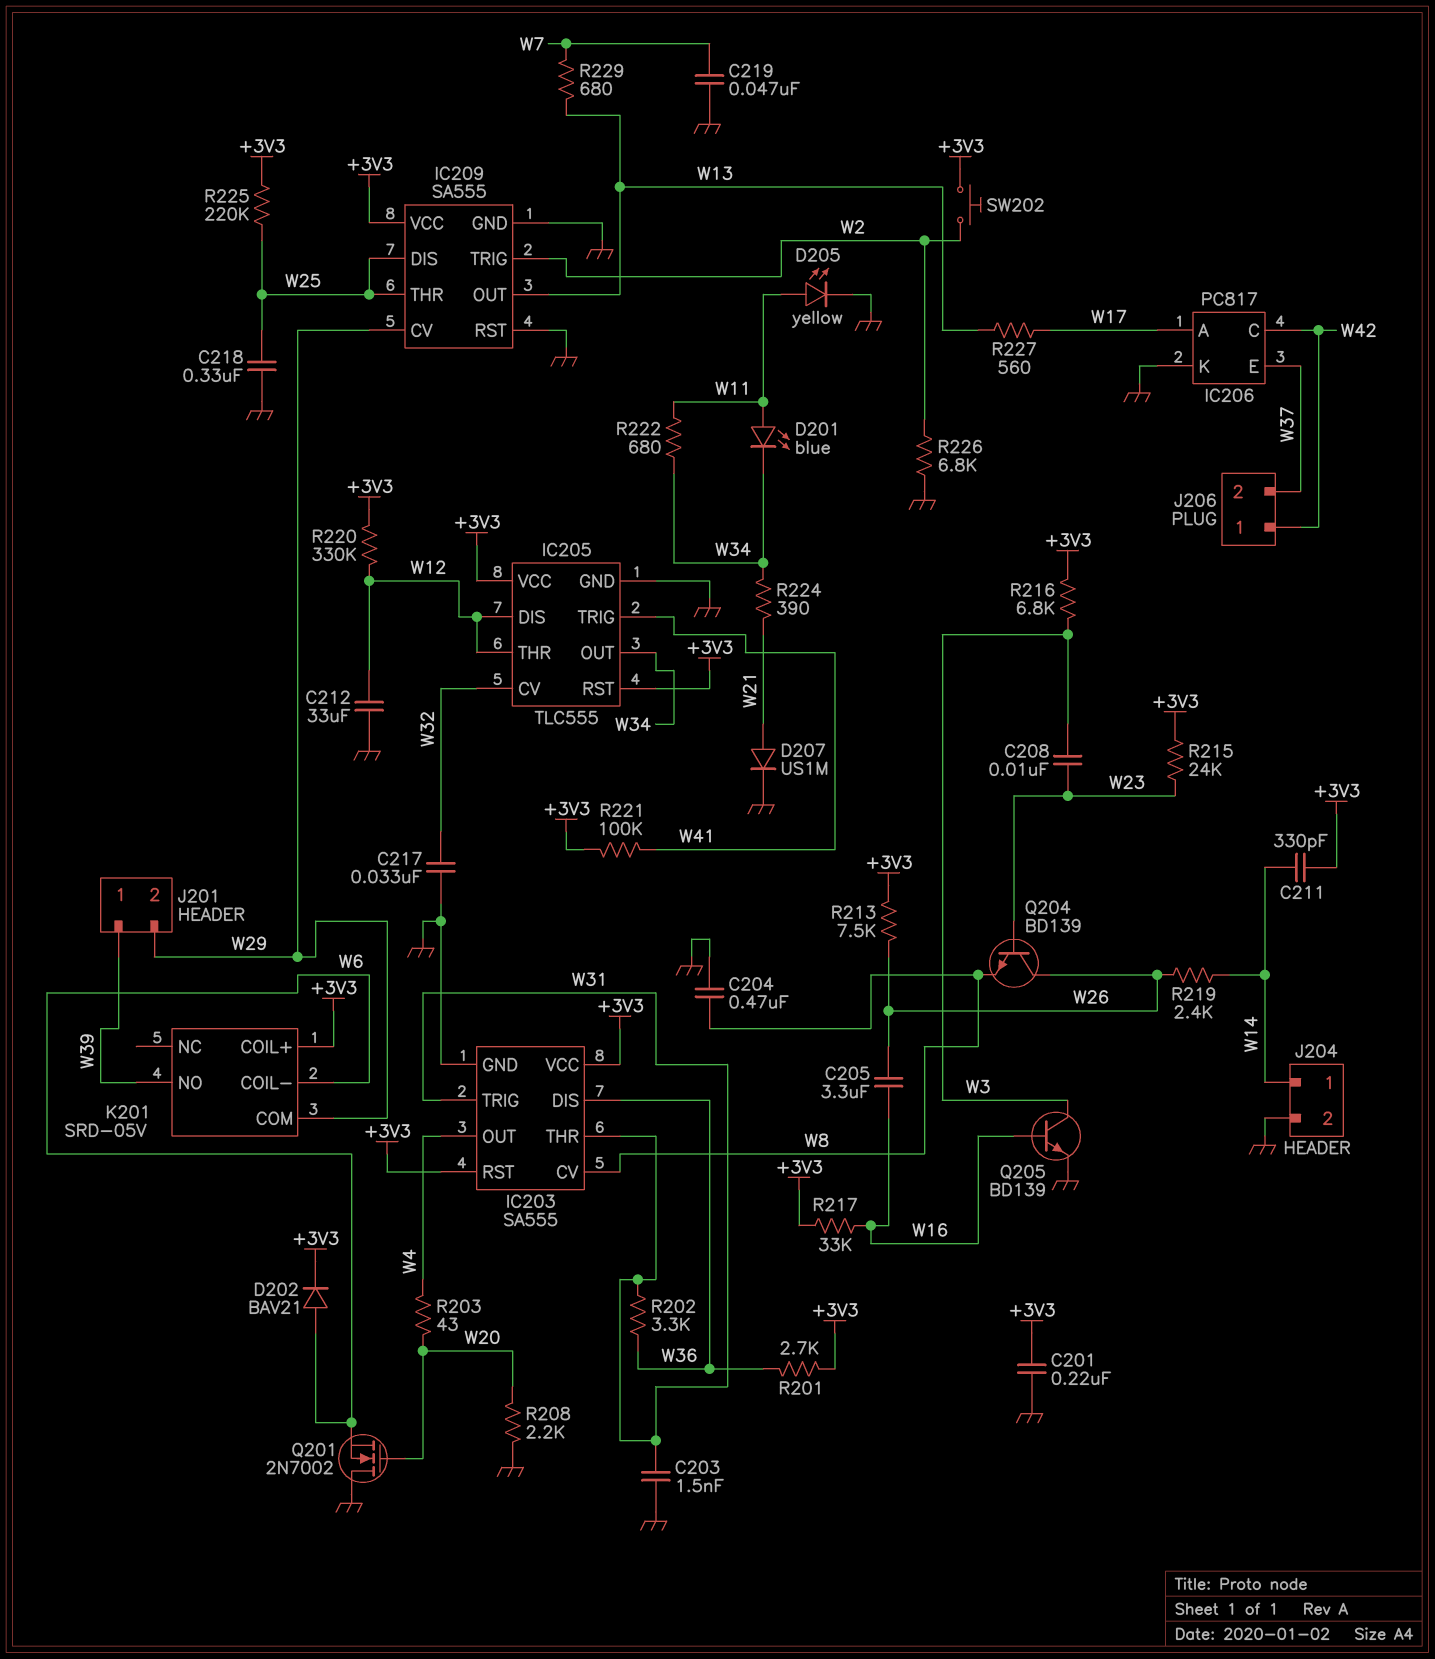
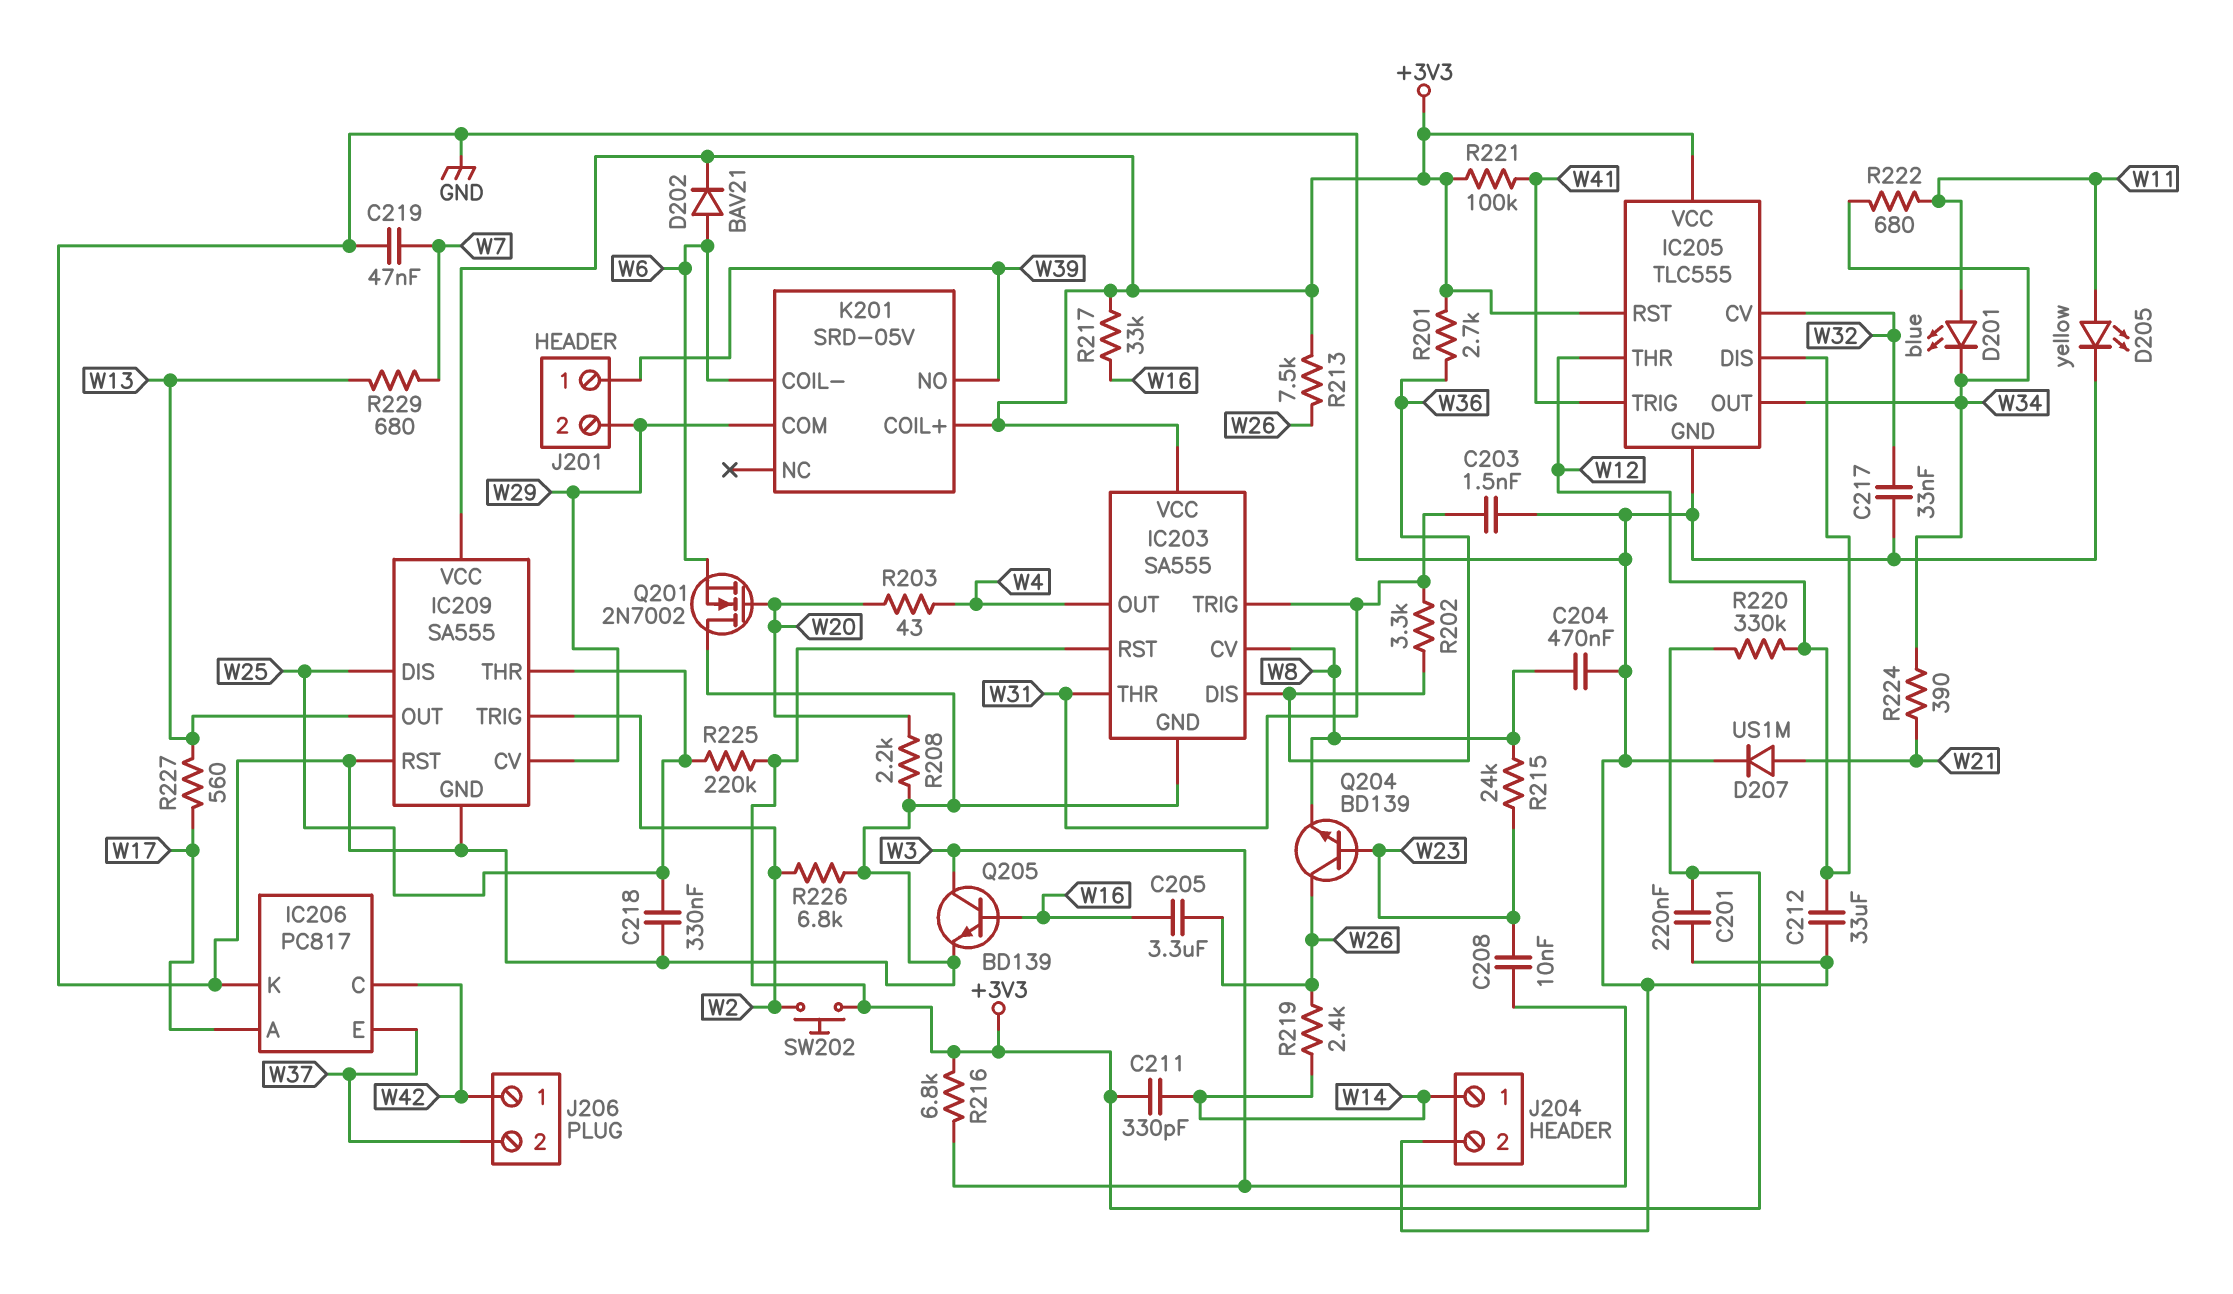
R215: 24k (+3V3, W23) -> 24k (W8, W23)

